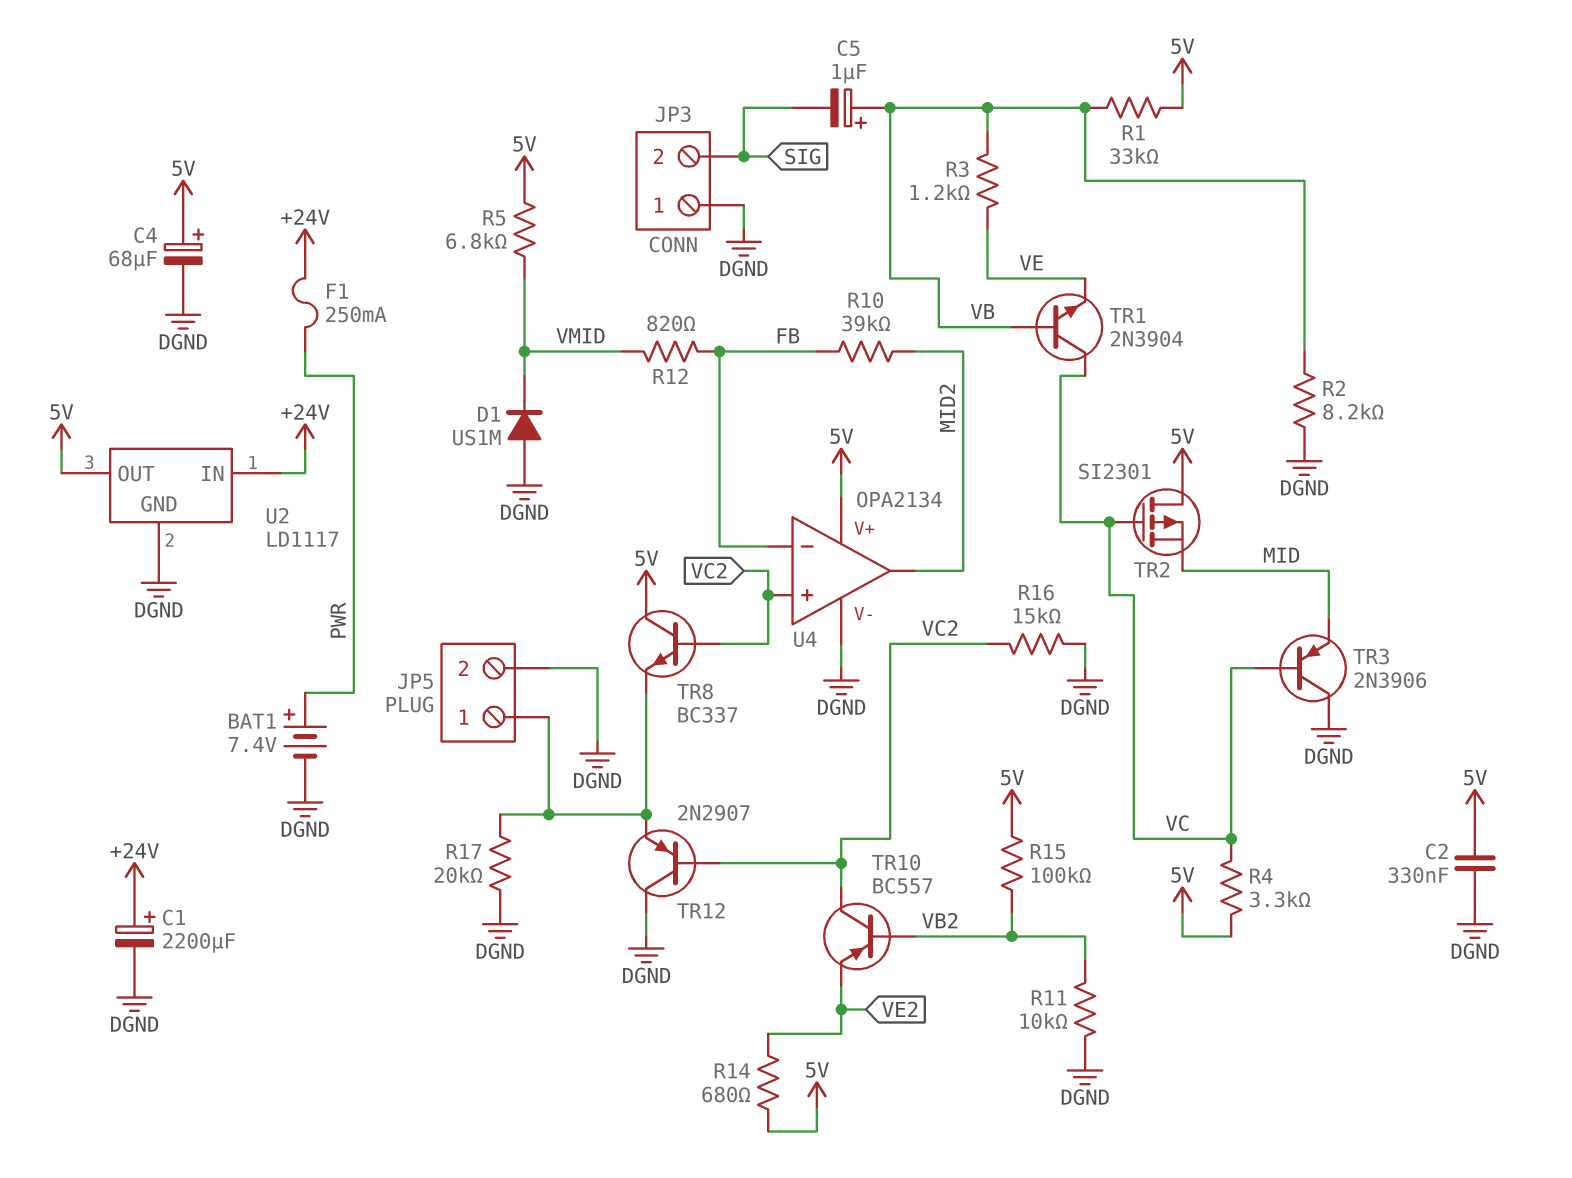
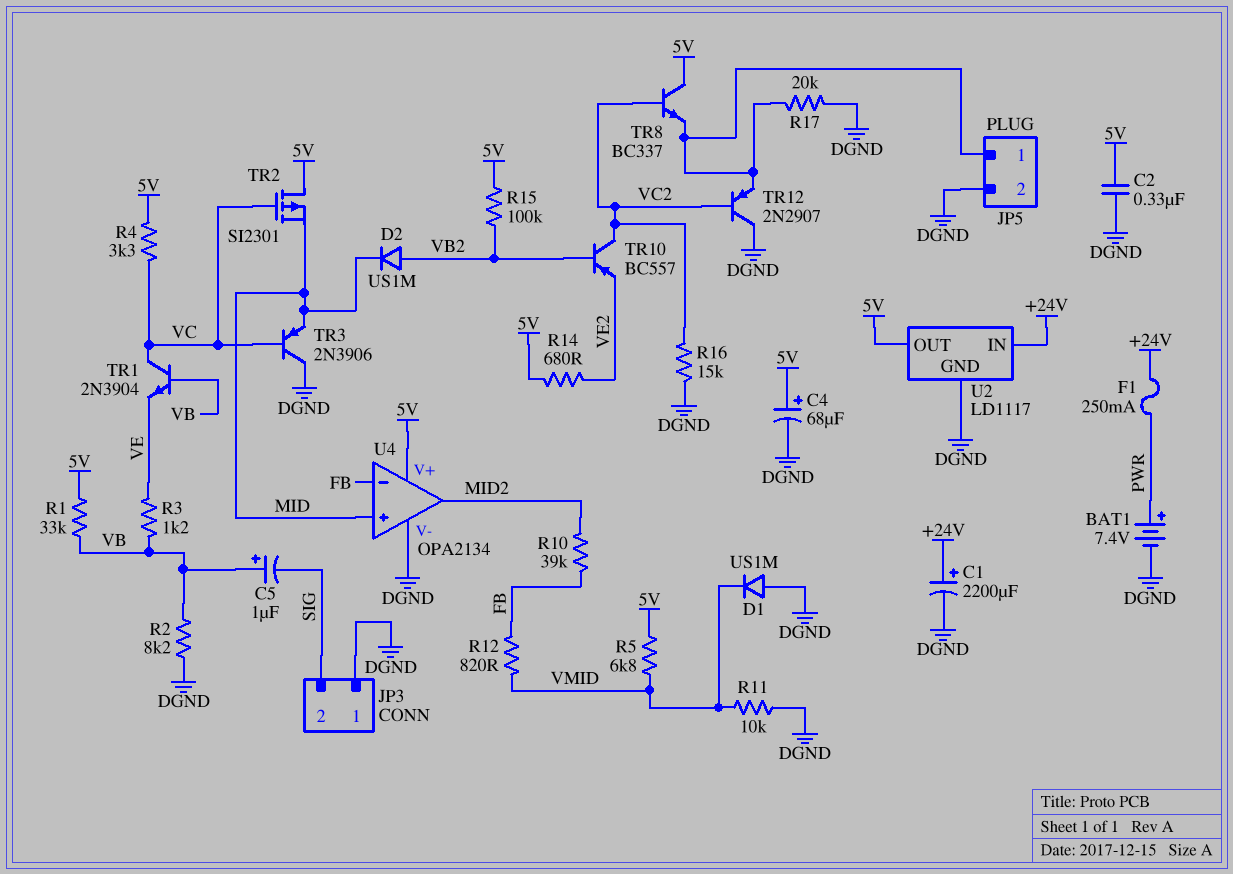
D2: none -> diode US1M (A VB2, K MID)
R11: 10k (DGND, VB2) -> 10k (DGND, VMID)
U4 pin in+: VC2 -> MID

